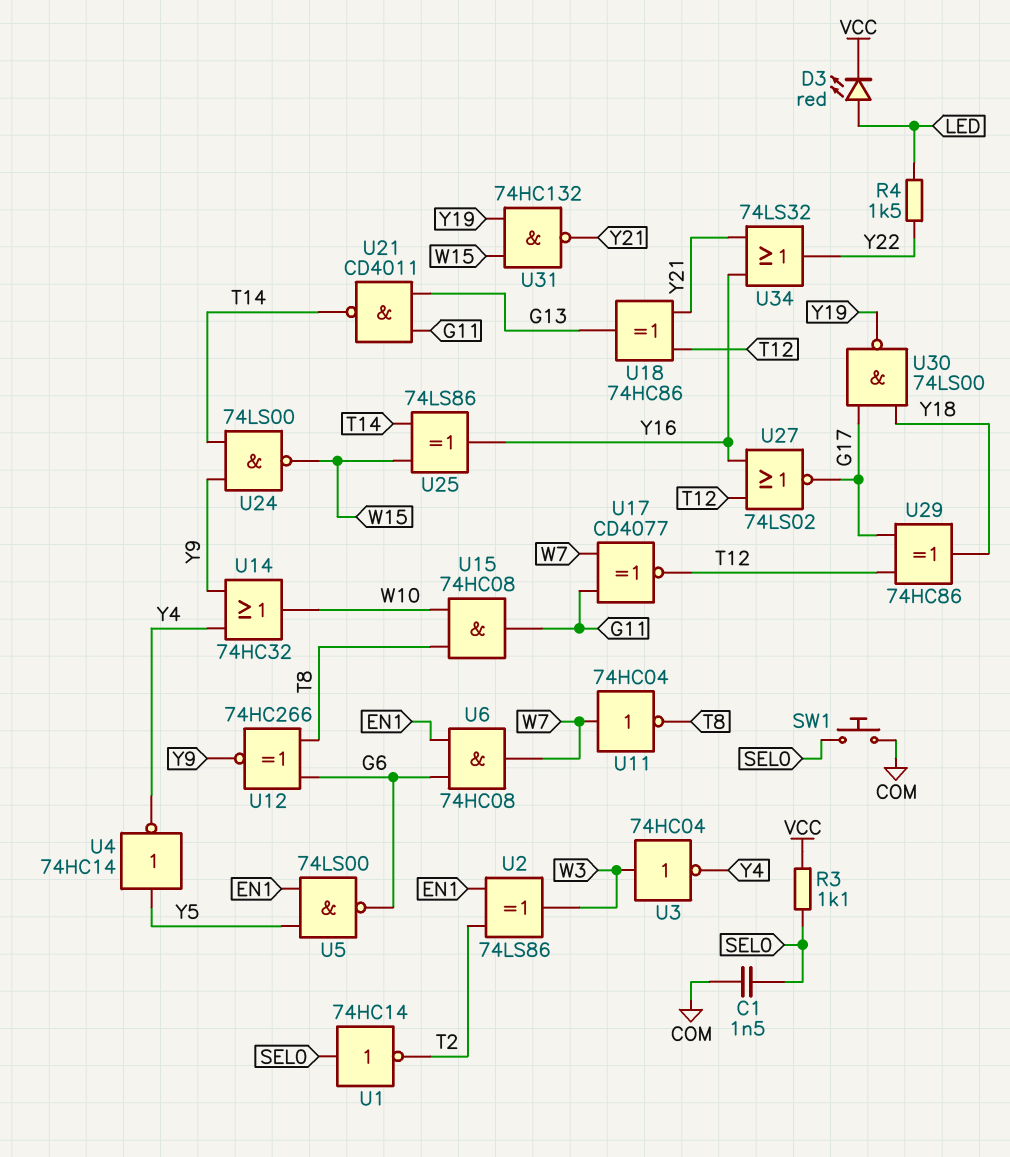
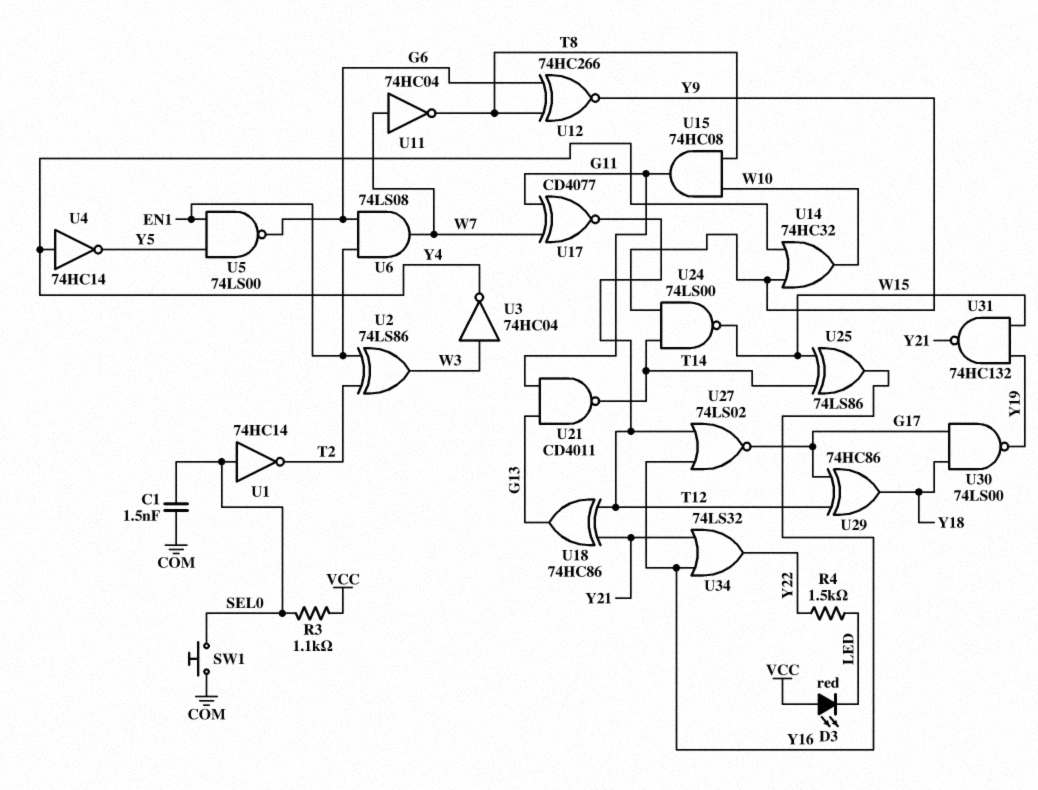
D3: LED red (A LED, K VCC) -> LED red (A VCC, K LED)
U4: NOT 74HC14 (in Y5, out Y4) -> NOT 74HC14 (in Y4, out Y5)
U6: AND 74HC08 (in EN1, in G6, out W7) -> AND 74LS08 (in EN1, in G6, out W7)

